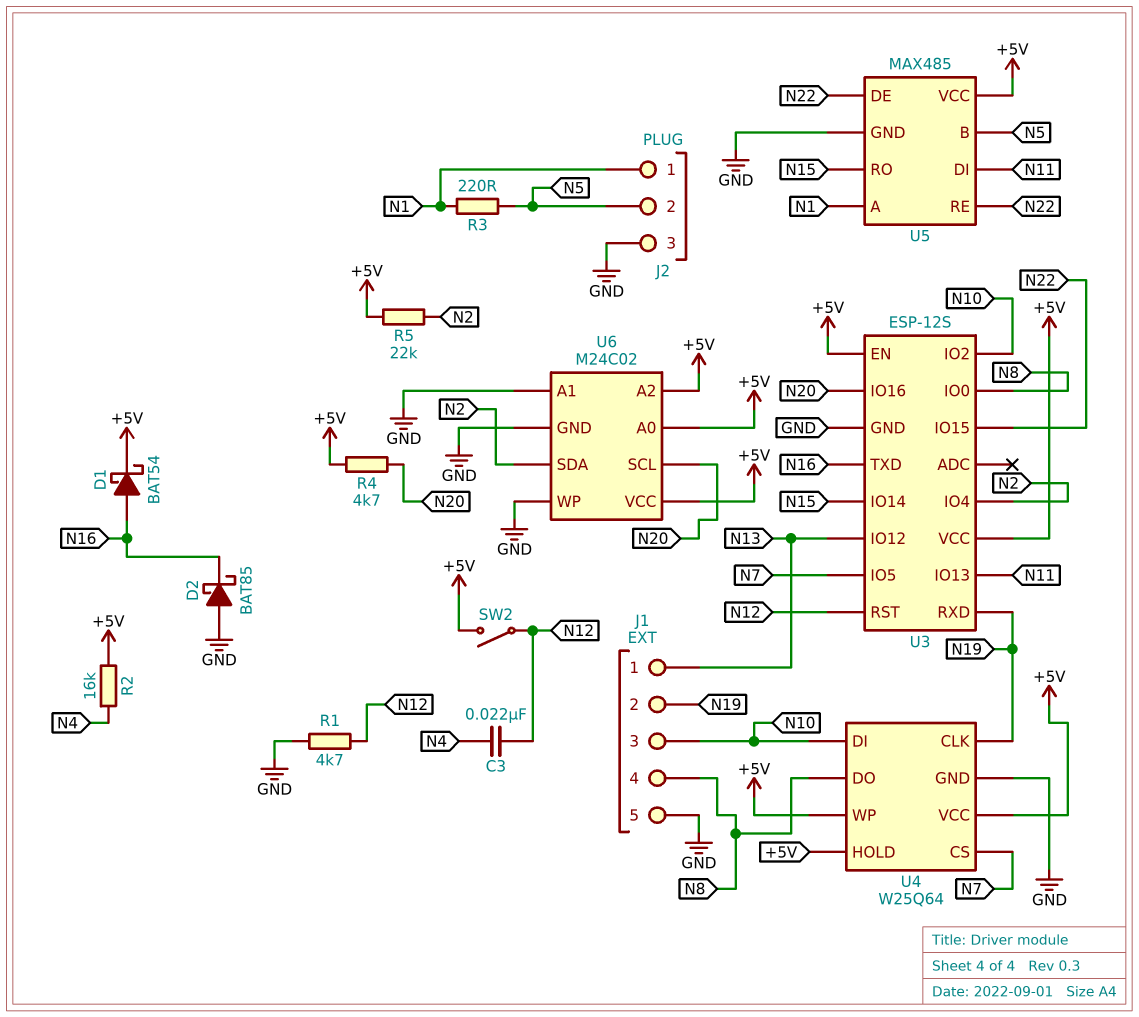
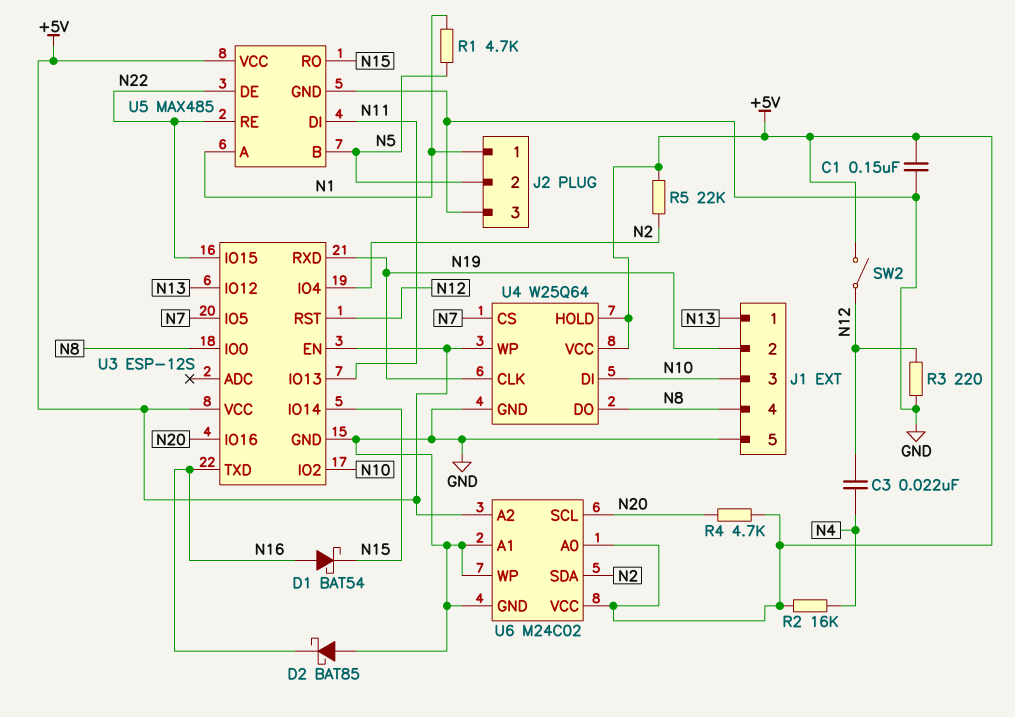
C1: none -> 150nF (+5V, GND)
D1: schottky BAT54 (A N16, K +5V) -> schottky BAT54 (A N16, K N15)
R1: 4.7k (GND, N12) -> 4.7k (N1, N5)
R3: 220 (N1, N5) -> 220 (GND, N12)

